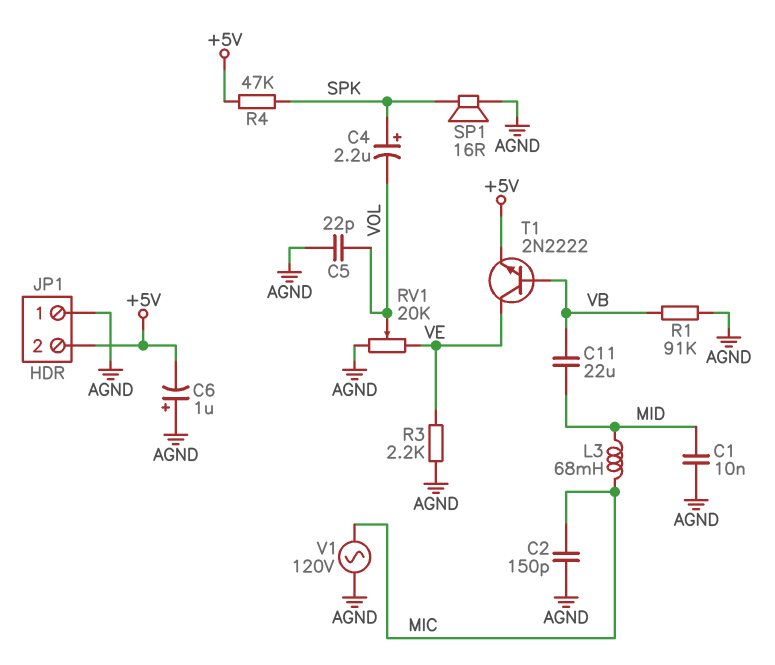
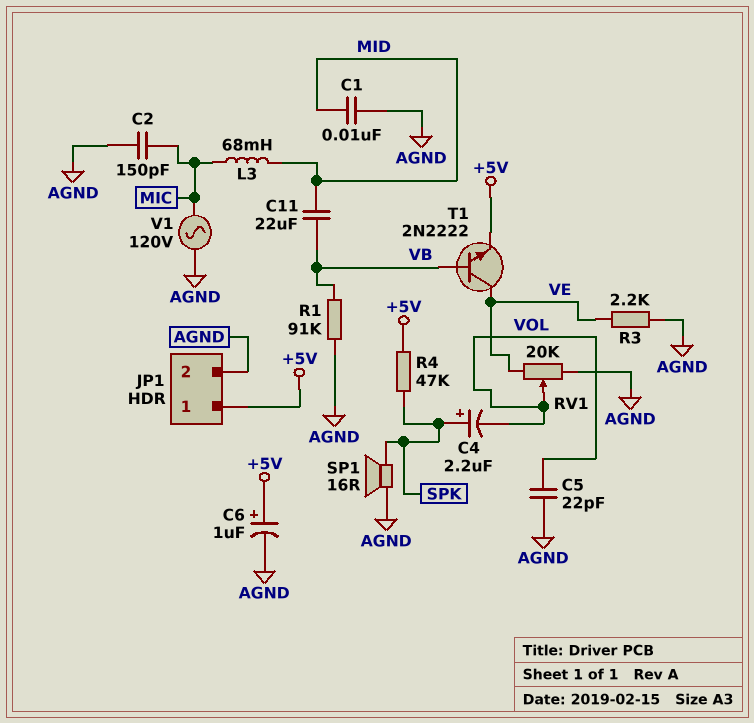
C6: 1uF (plus AGND, minus +5V) -> 1uF (plus +5V, minus AGND)
JP1 pin 1: AGND -> +5V
JP1 pin 2: +5V -> AGND

